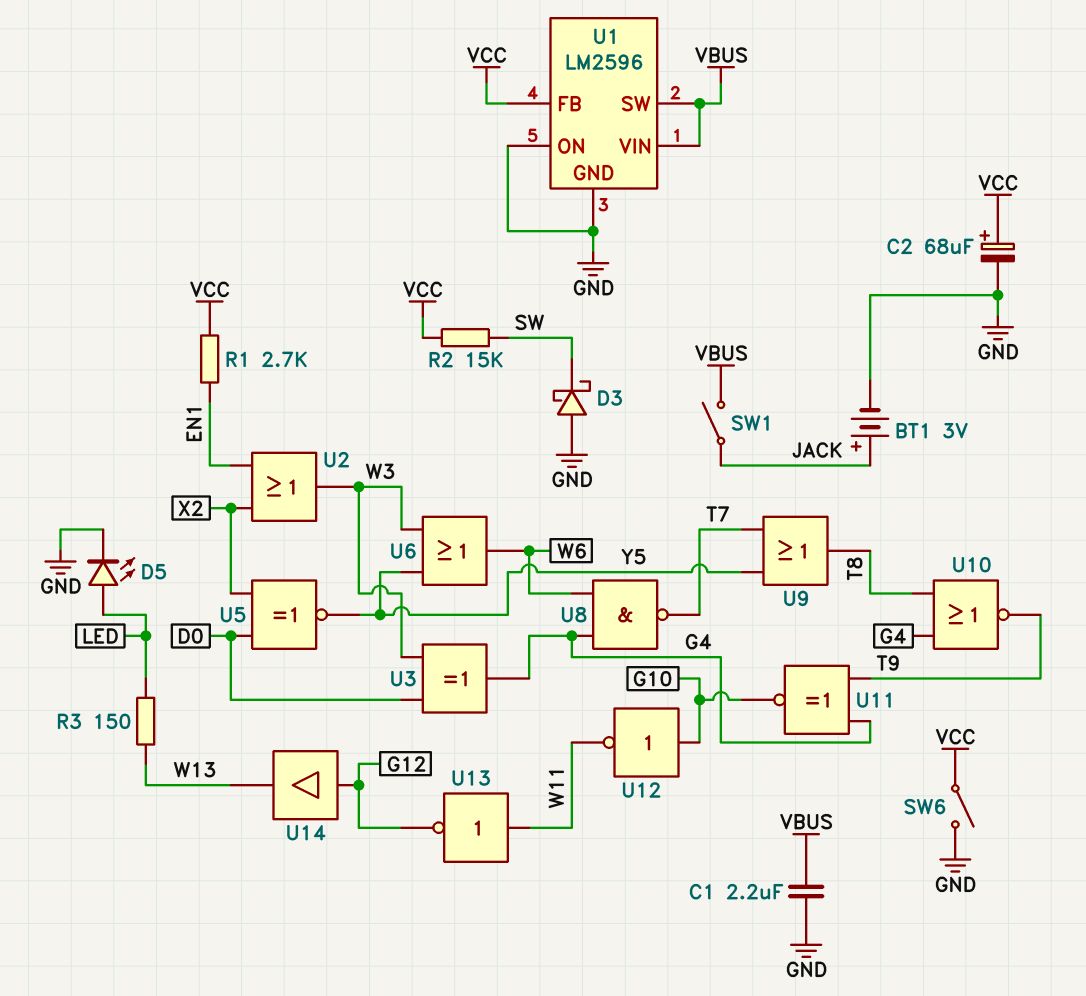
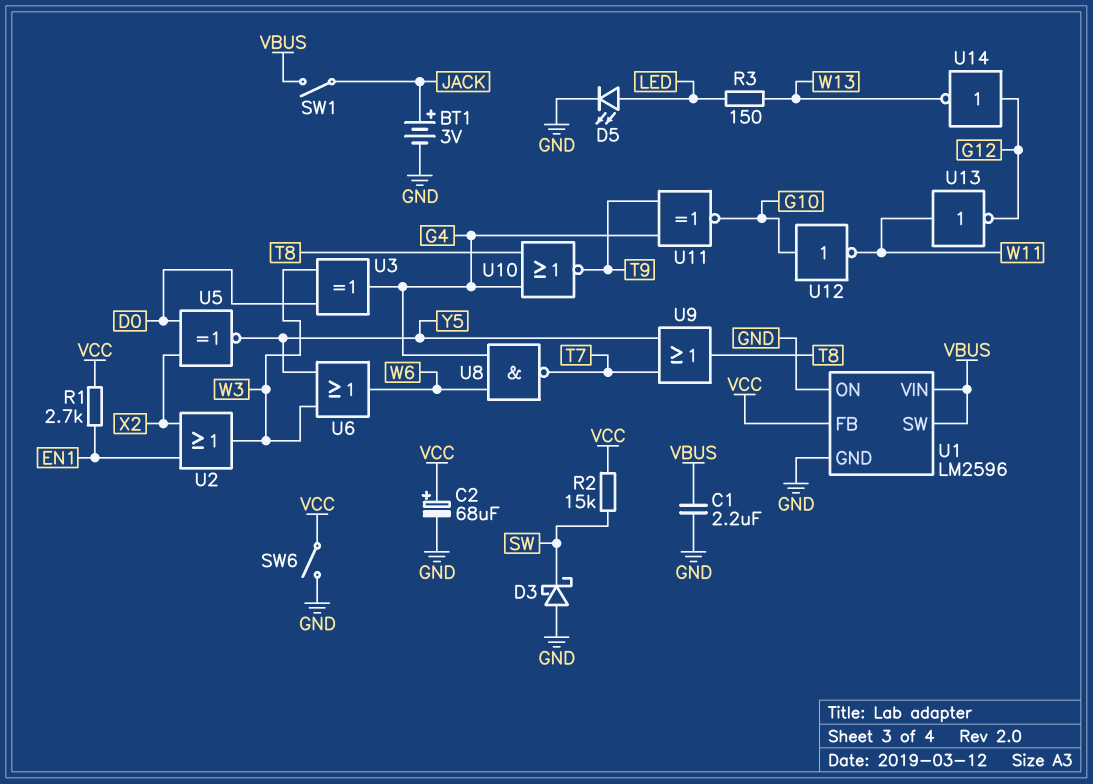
U14: buffer (in G12, out W13) -> NOT (in G12, out W13)

